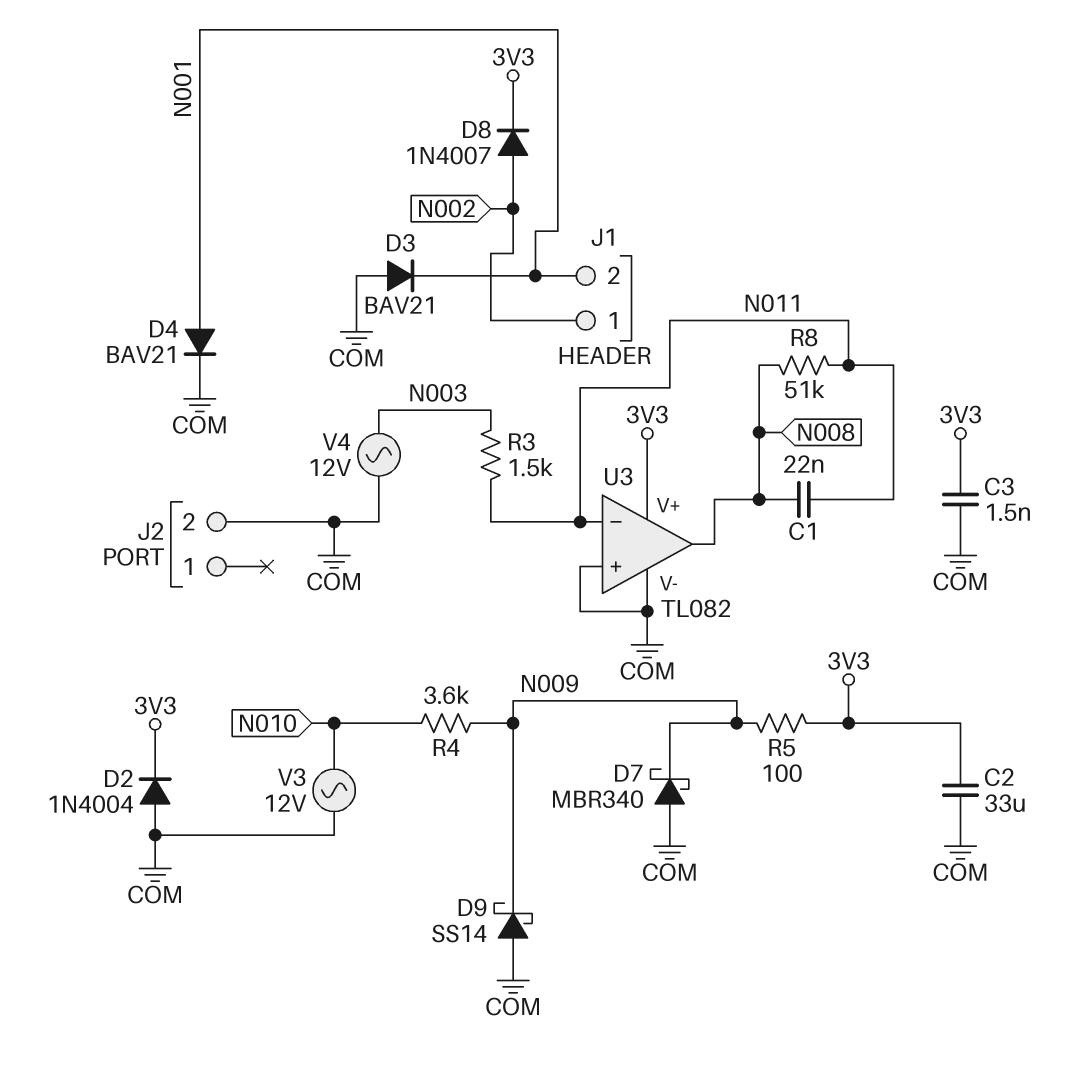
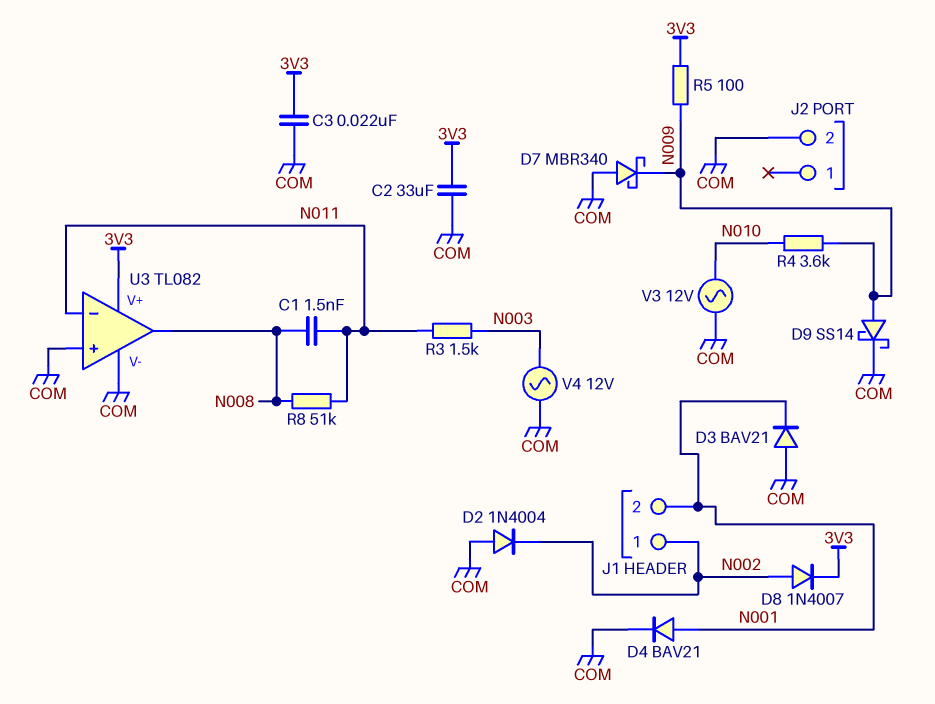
C1: 22nF (N008, N011) -> 1.5nF (N008, N011)
C3: 1.5nF (3V3, COM) -> 22nF (3V3, COM)
D2: diode 1N4004 (A COM, K 3V3) -> diode 1N4004 (A COM, K N002)
D9: schottky SS14 (A COM, K N009) -> schottky SS14 (A N009, K COM)

